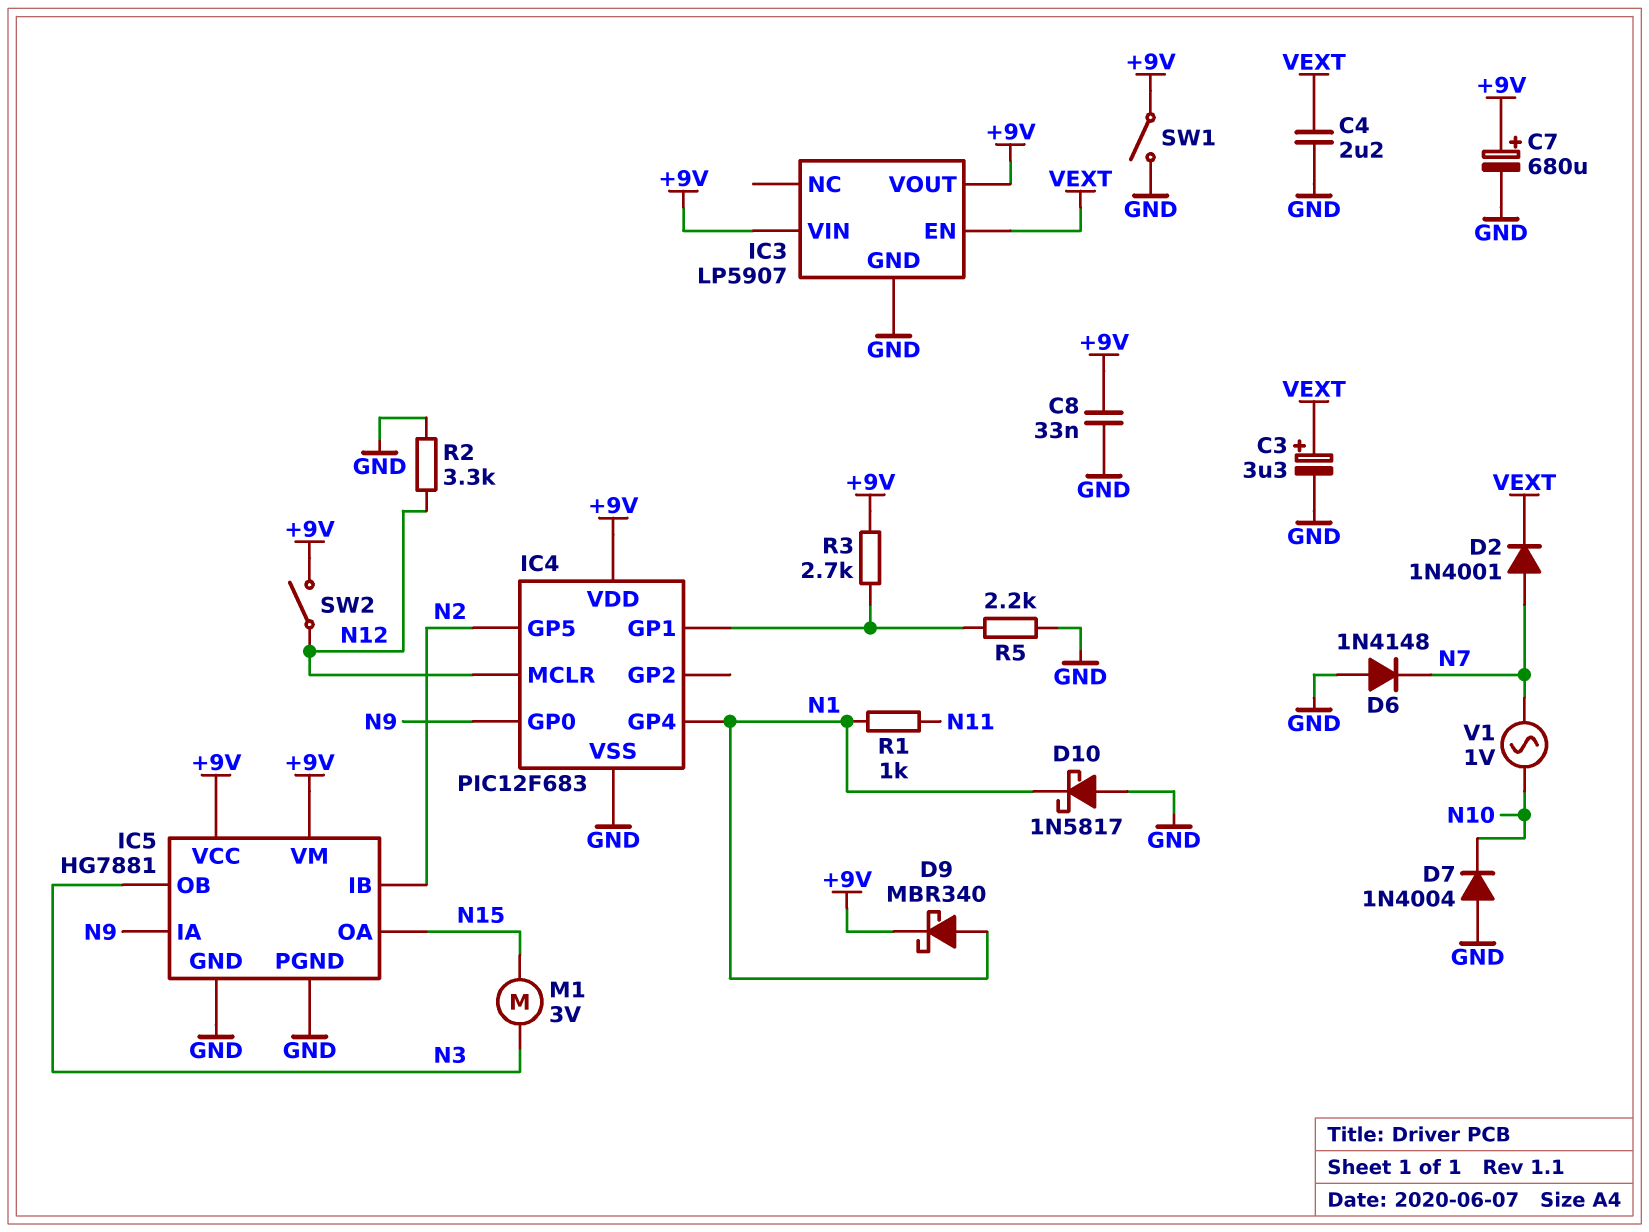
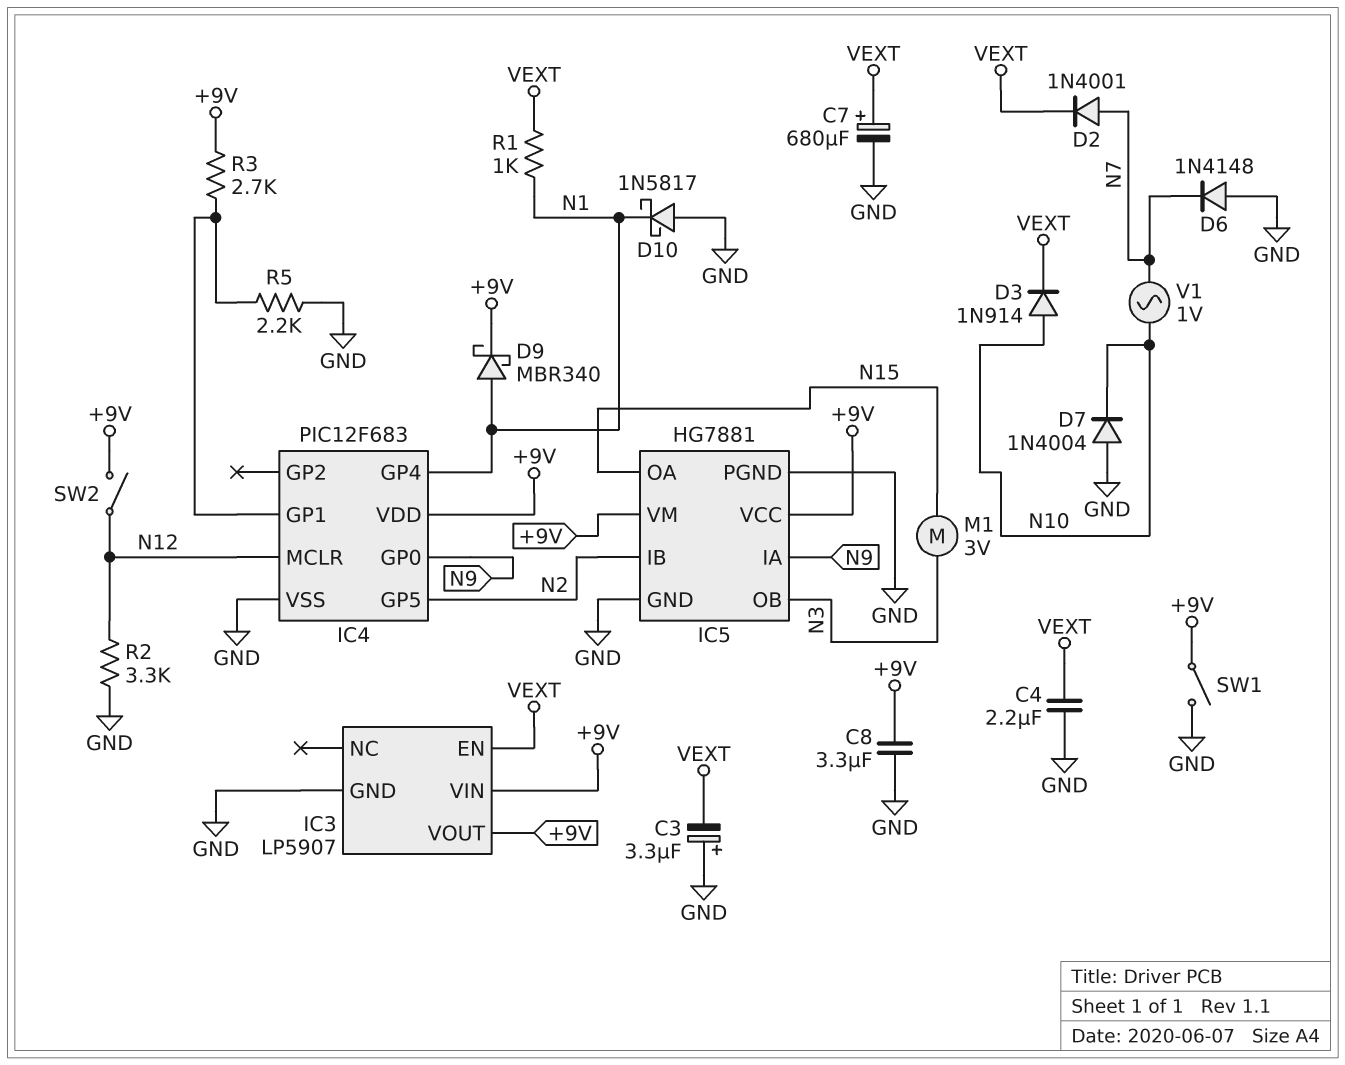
C3: 3.3uF (plus VEXT, minus GND) -> 3.3uF (plus GND, minus VEXT)
C7: 680uF (plus +9V, minus GND) -> 680uF (plus VEXT, minus GND)
C8: 33nF (+9V, GND) -> 3.3uF (+9V, GND)
D3: none -> diode 1N914 (A N10, K VEXT)
R1: 1k (N1, N11) -> 1k (N1, VEXT)

